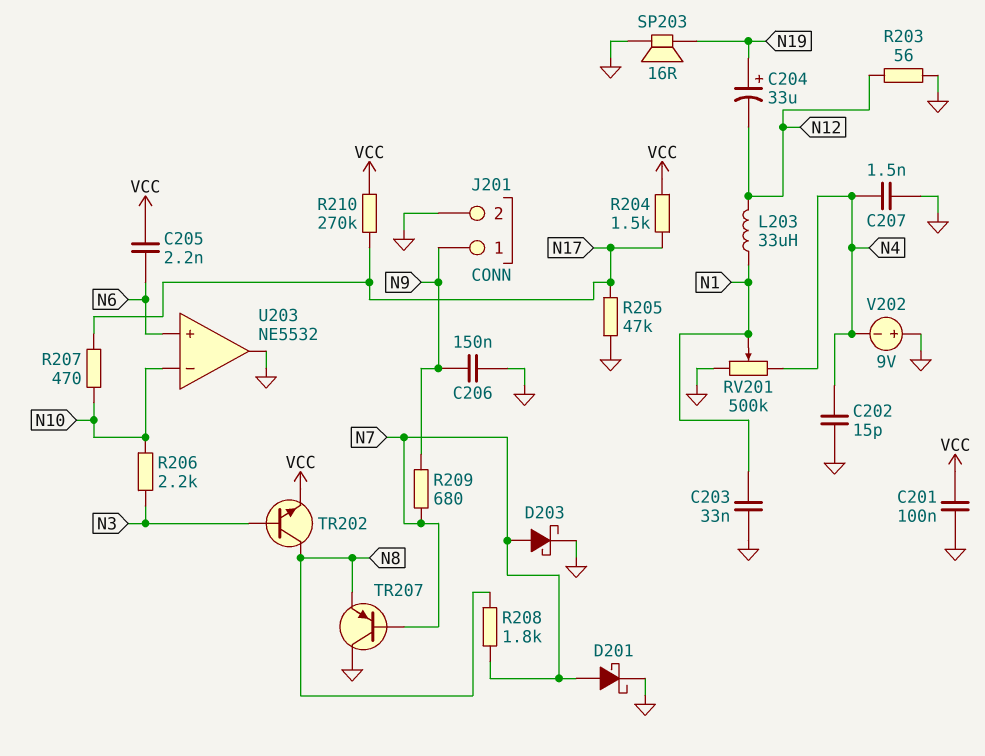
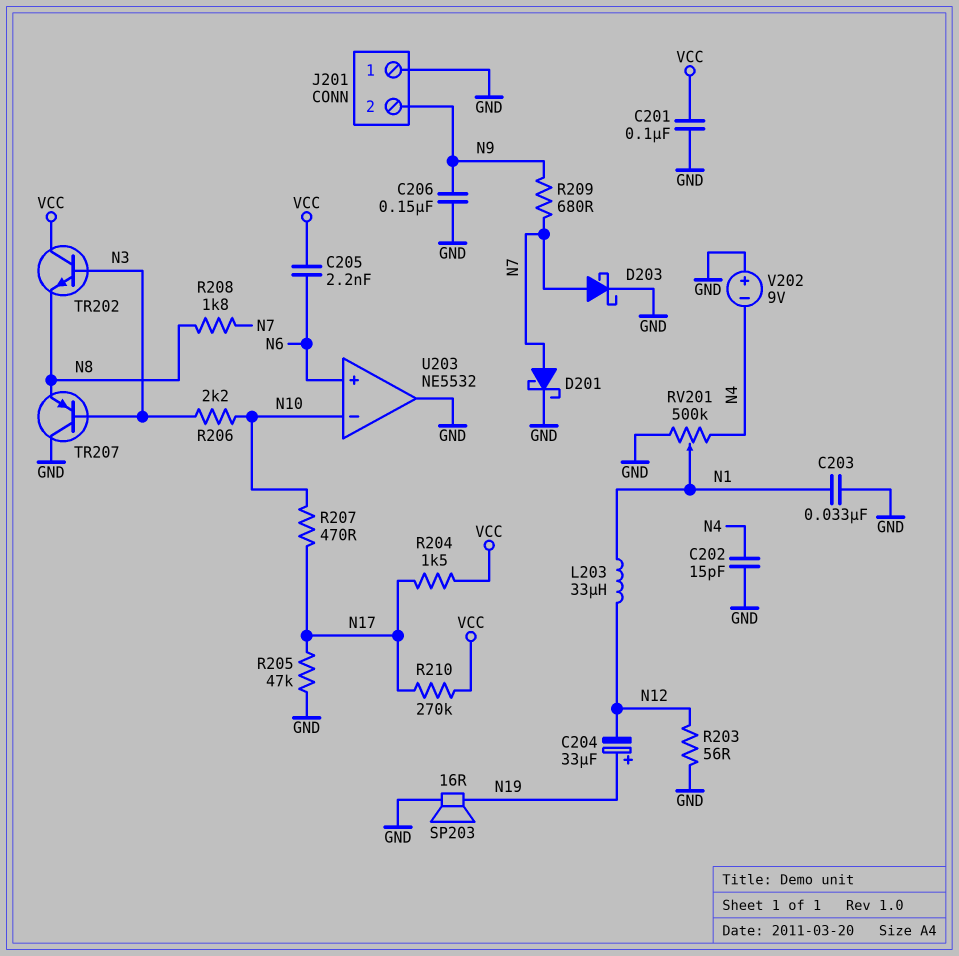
C207: 1.5nF (GND, N4) -> none
J201 pin 1: N9 -> GND
J201 pin 2: GND -> N9
TR202: NPN (B N3, C N8, E VCC) -> NPN (B N3, C VCC, E N8)
TR207: PNP (B N7, C GND, E N8) -> PNP (B N3, C GND, E N8)

